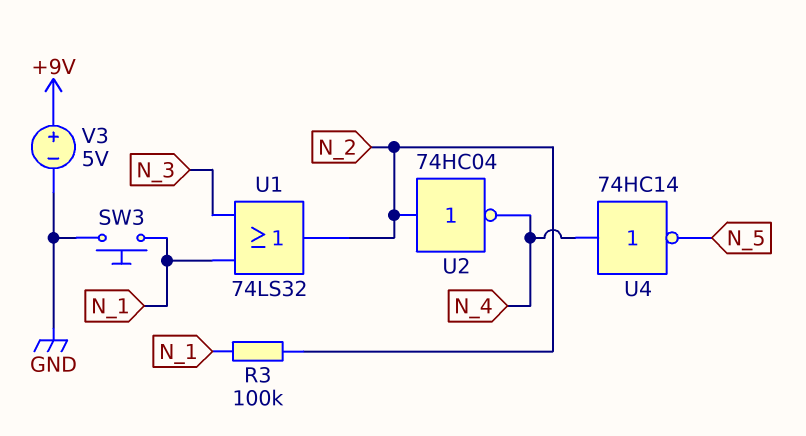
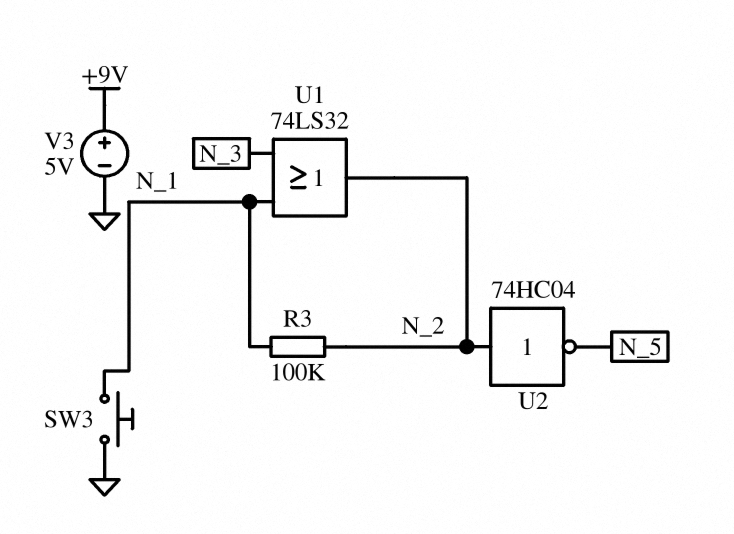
U2: NOT 74HC04 (in N_2, out N_4) -> NOT 74HC04 (in N_2, out N_5)
U4: NOT 74HC14 (in N_4, out N_5) -> none

